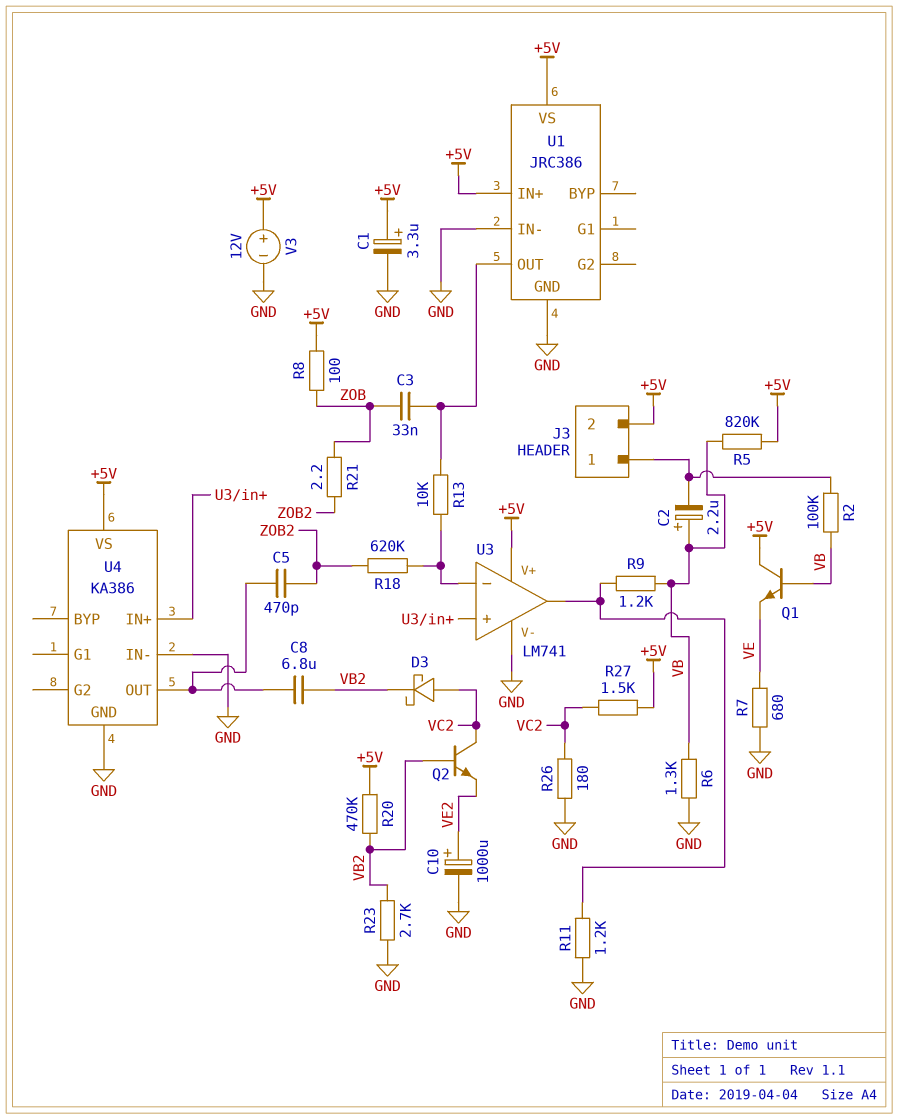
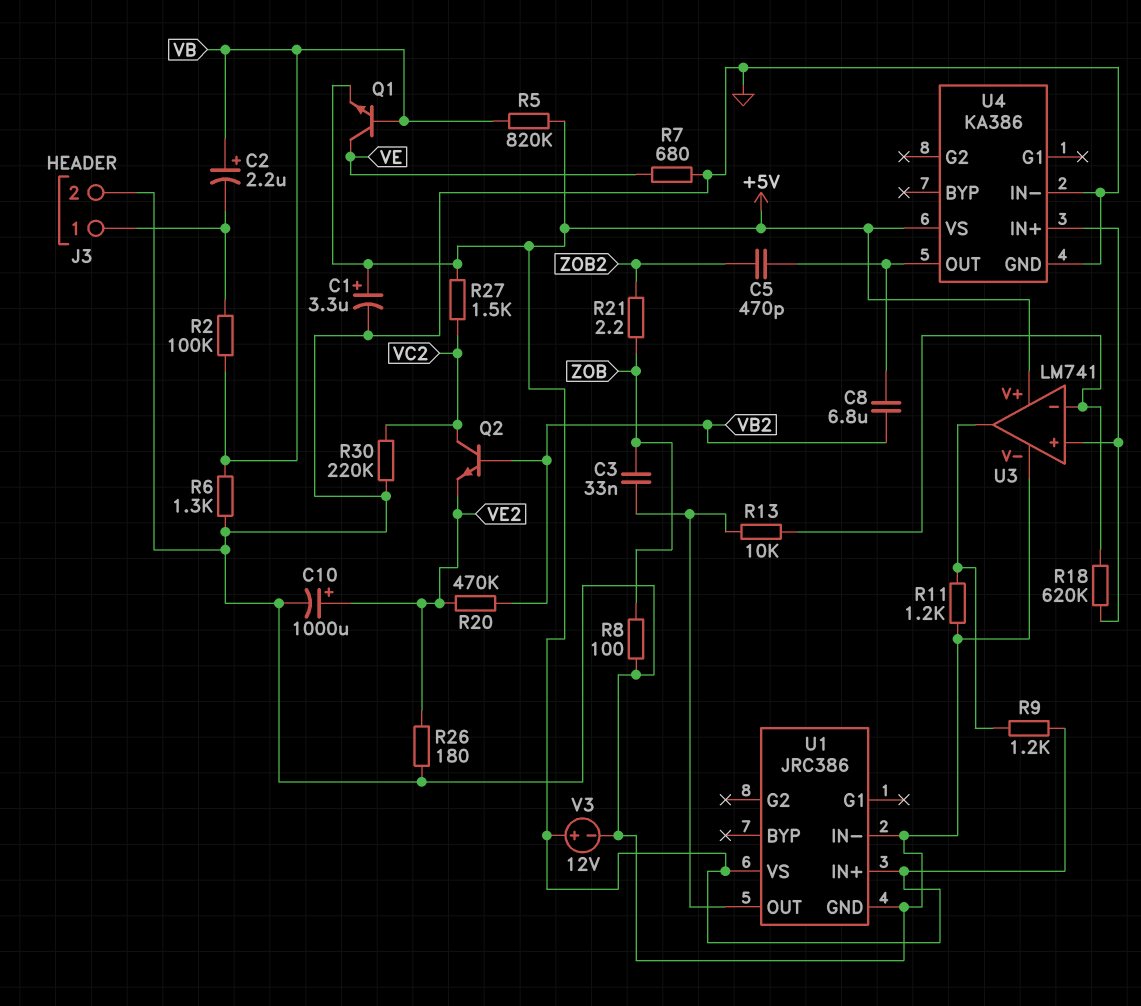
D3: schottky (A VC2, K VB2) -> none
J3 pin 2: +5V -> GND
Q1: NPN (B VB, C +5V, E VE) -> NPN (B VB, C VE, E +5V)
R8: 100 (+5V, ZOB) -> 100 (GND, ZOB)
R9: 1.2k (U3/out, VB) -> 1.2k (+5V, U3/out)
R18: 620k (U3/in-, ZOB2) -> 620k (U3/in+, U3/in-)
R20: 470k (+5V, VB2) -> 470k (VB2, VE2)
R23: 2.7k (GND, VB2) -> none
R26: 180 (GND, VC2) -> 180 (GND, VE2)
R30: none -> 220k (GND, VC2)

